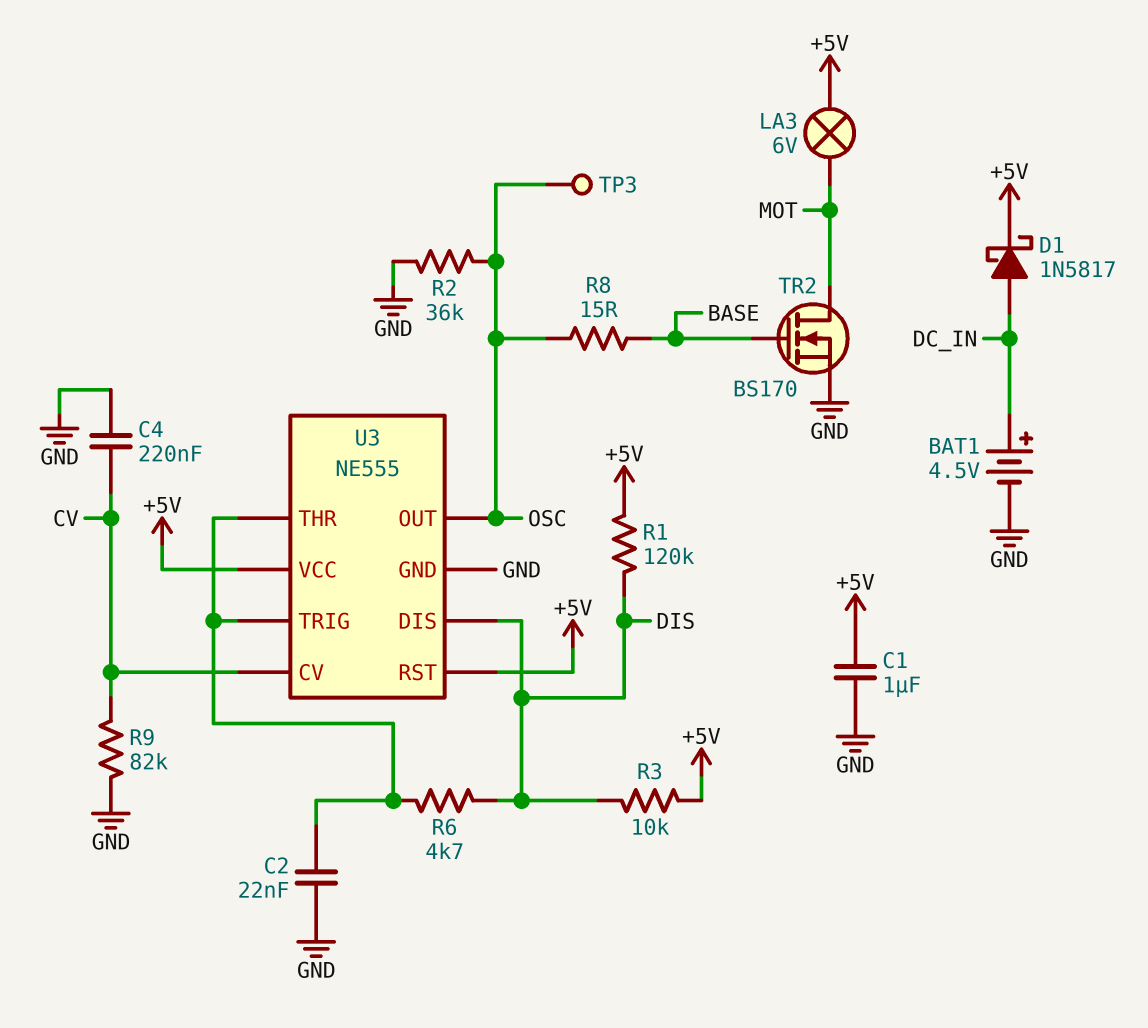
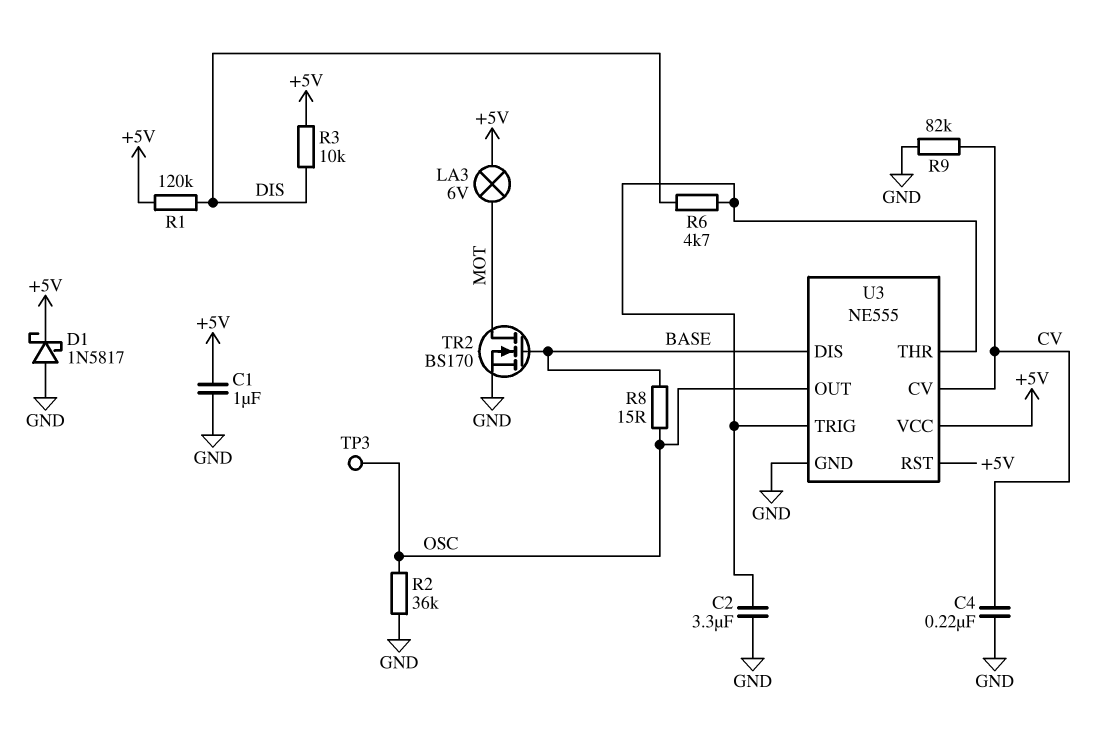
BAT1: 4.5V (plus DC_IN, minus GND) -> none
C2: 22nF (GND, U3/THR) -> 3.3uF (GND, U3/THR)
D1: schottky 1N5817 (A DC_IN, K +5V) -> schottky 1N5817 (A GND, K +5V)
U3 pin DIS: DIS -> BASE

